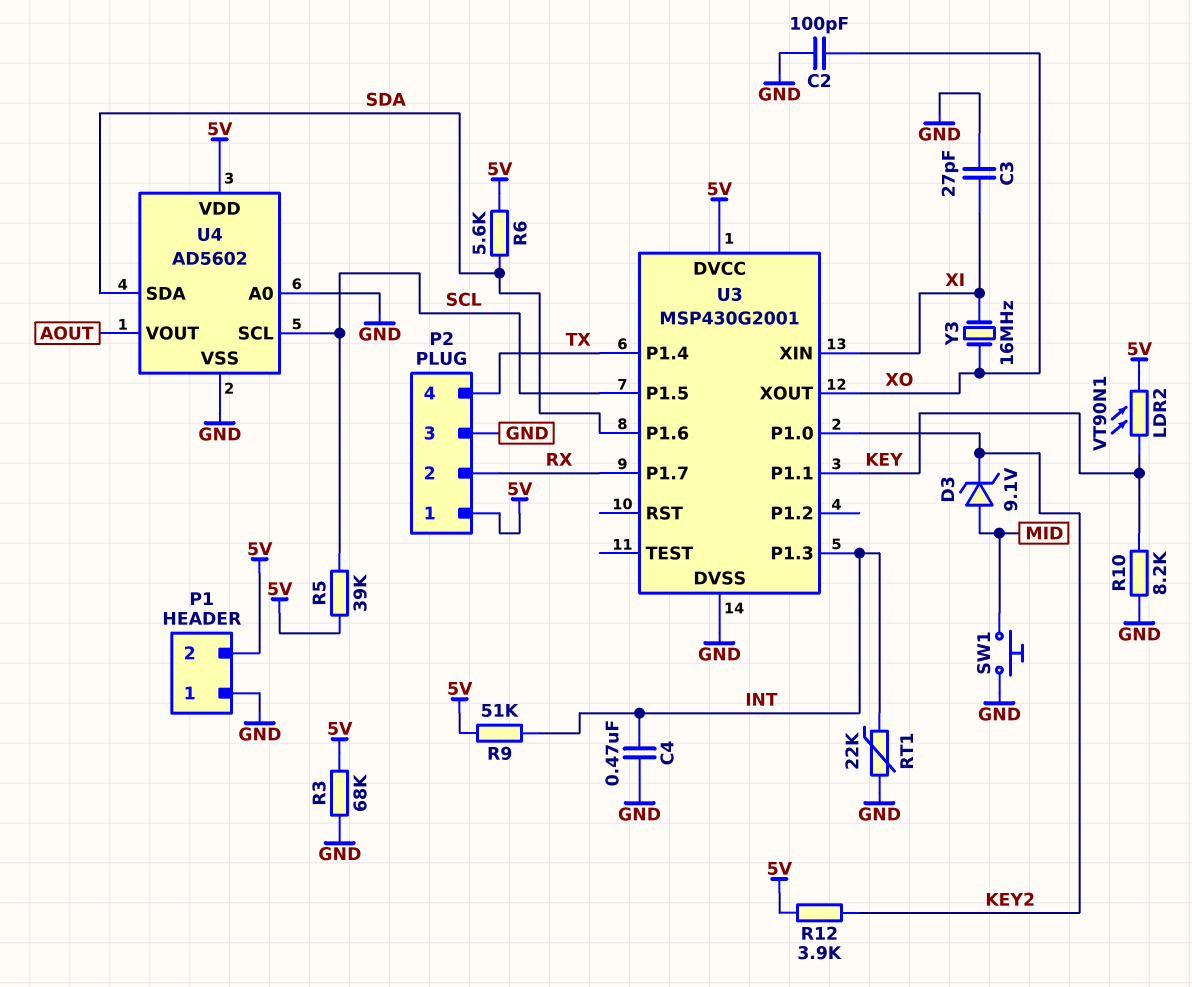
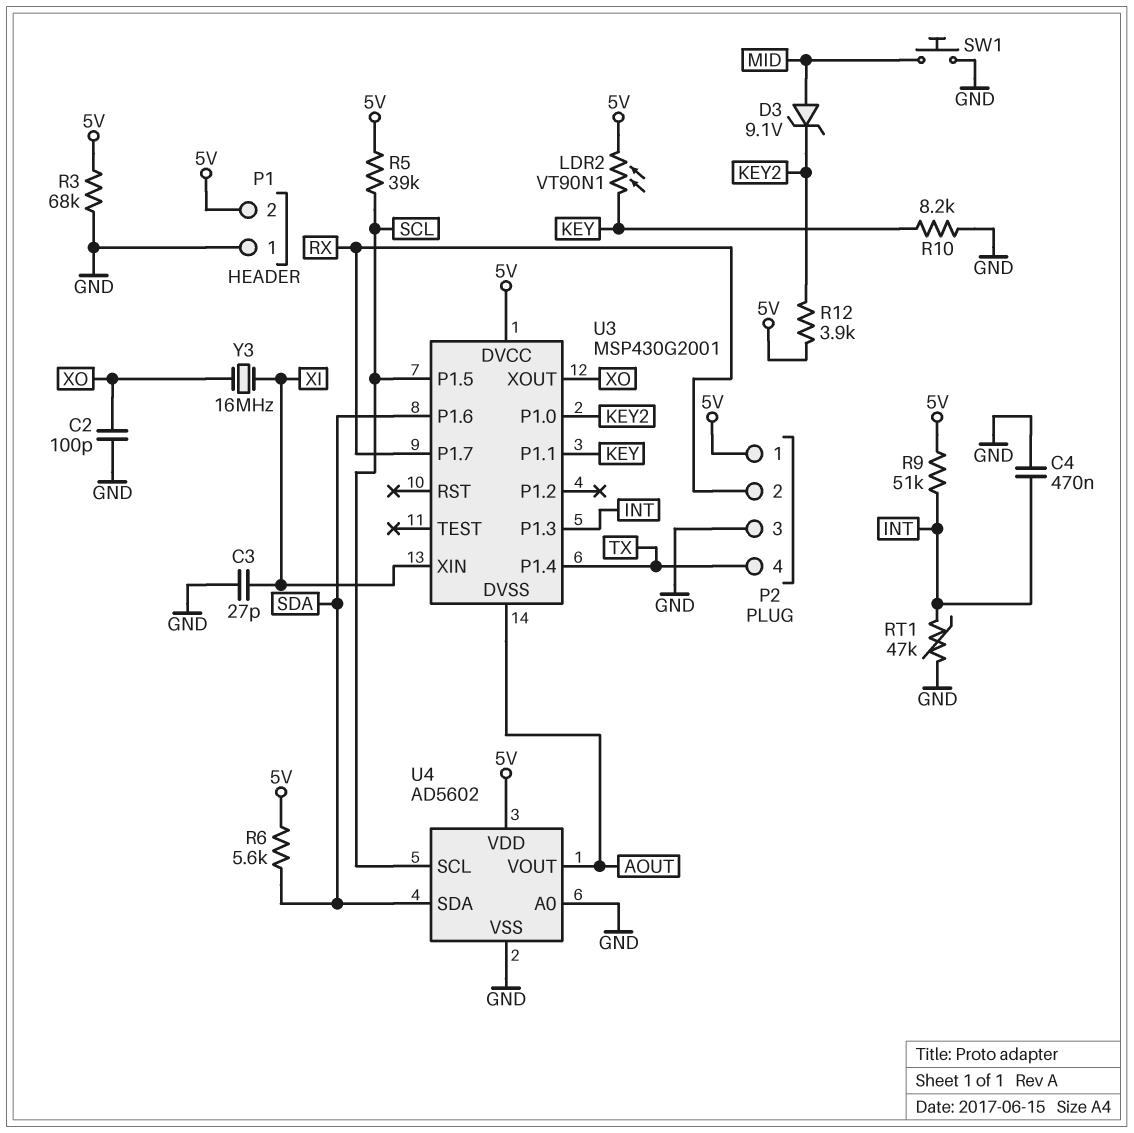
RT1: 22k (GND, INT) -> 47k (GND, INT)
U3 pin DVSS: GND -> AOUT

